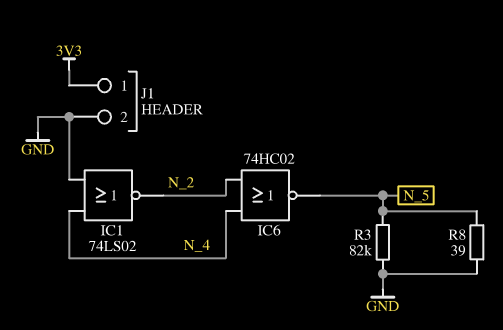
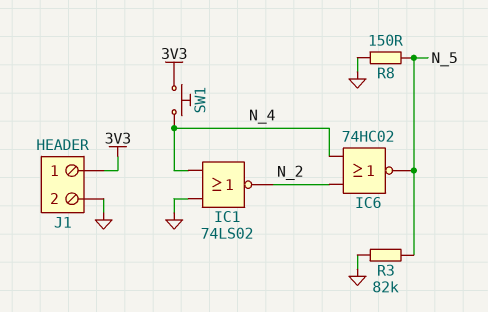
R8: 39 (GND, N_5) -> 150 (GND, N_5)
SW1: none -> button (3V3, N_4)

